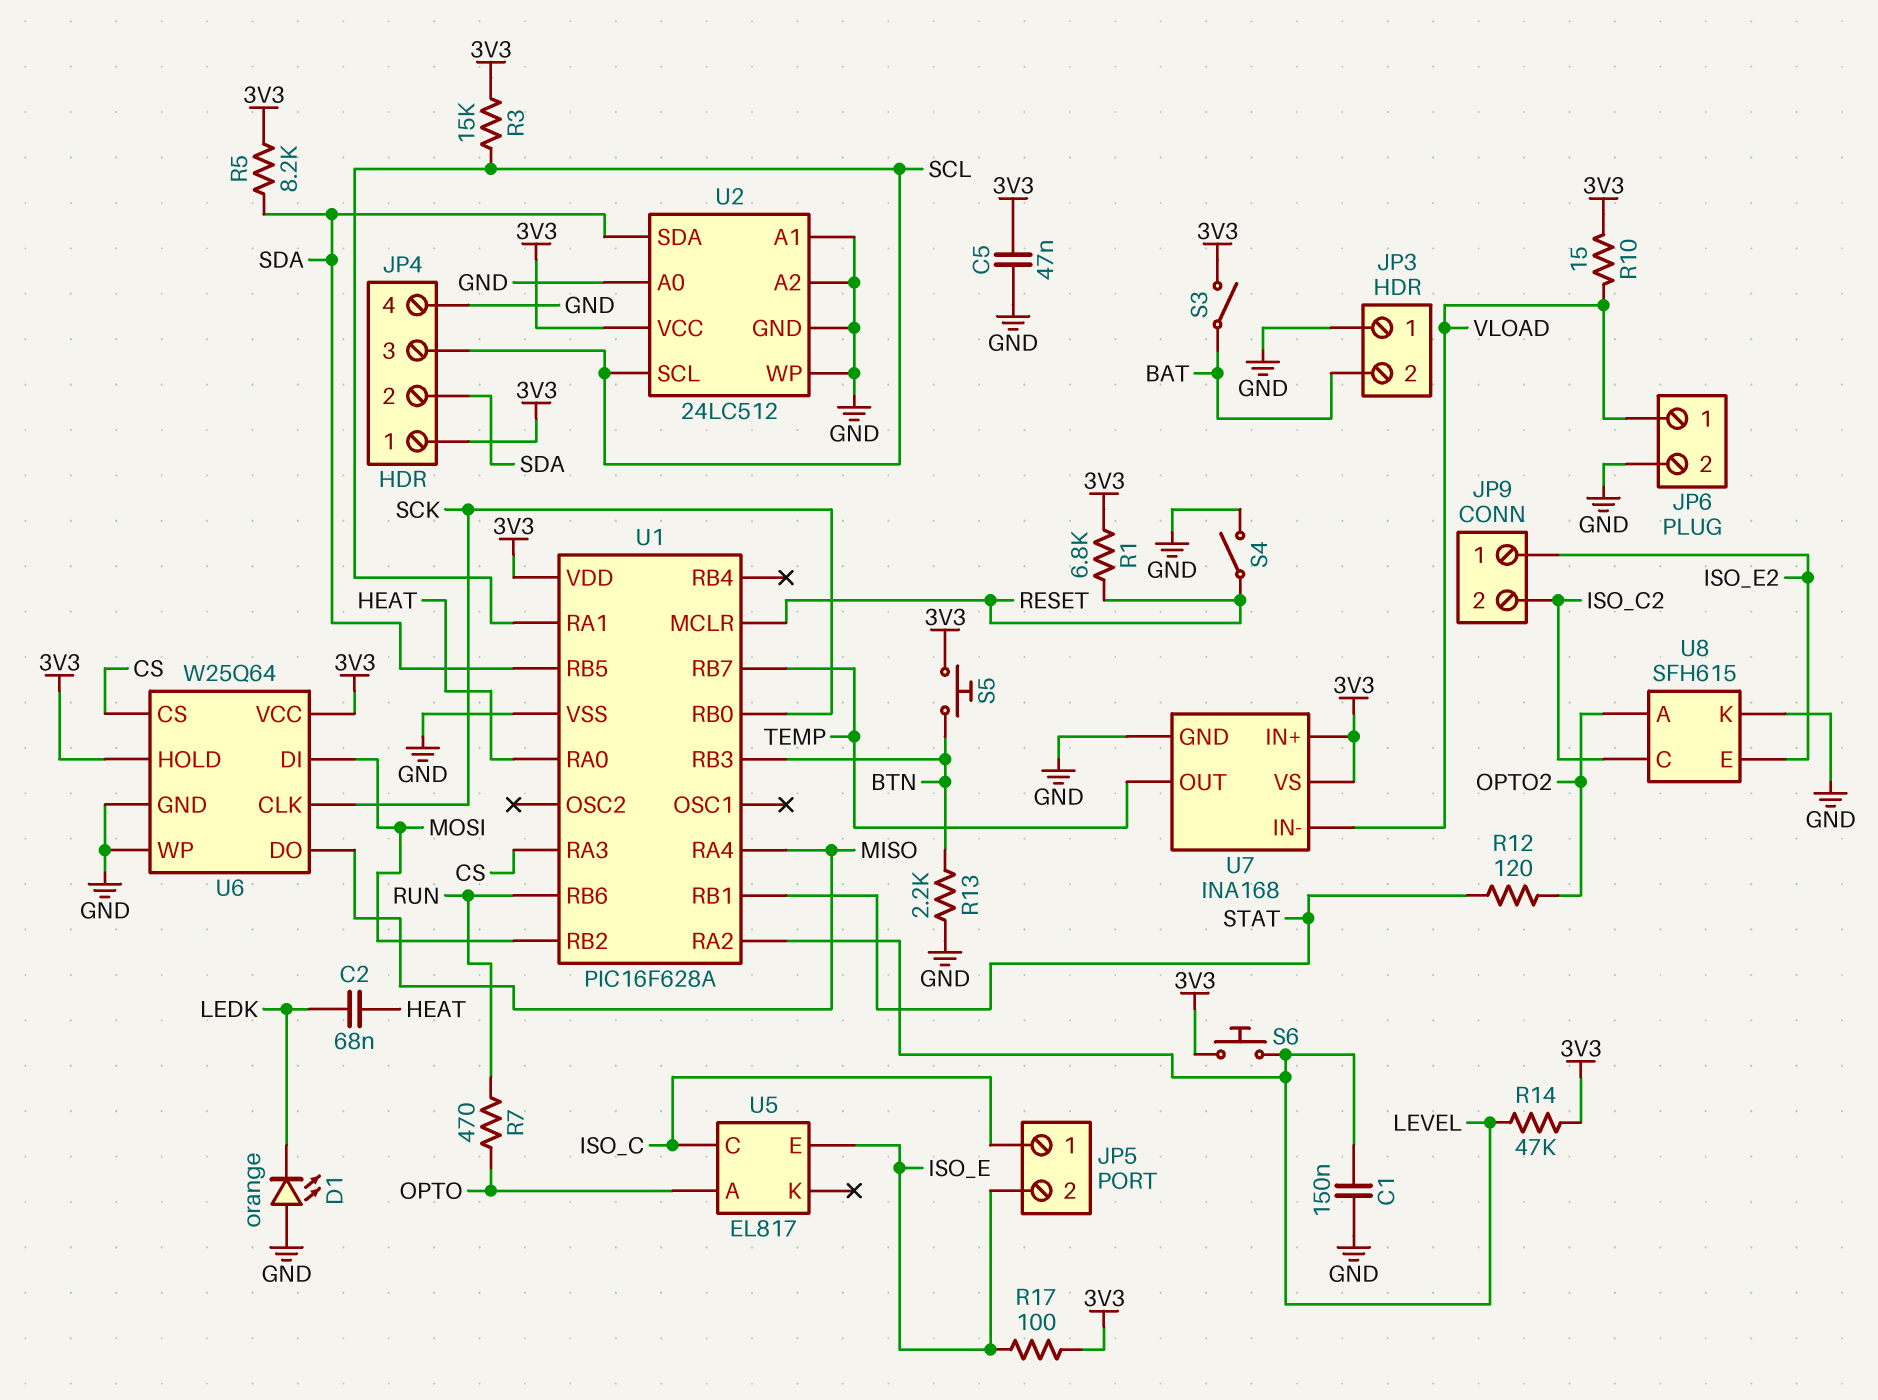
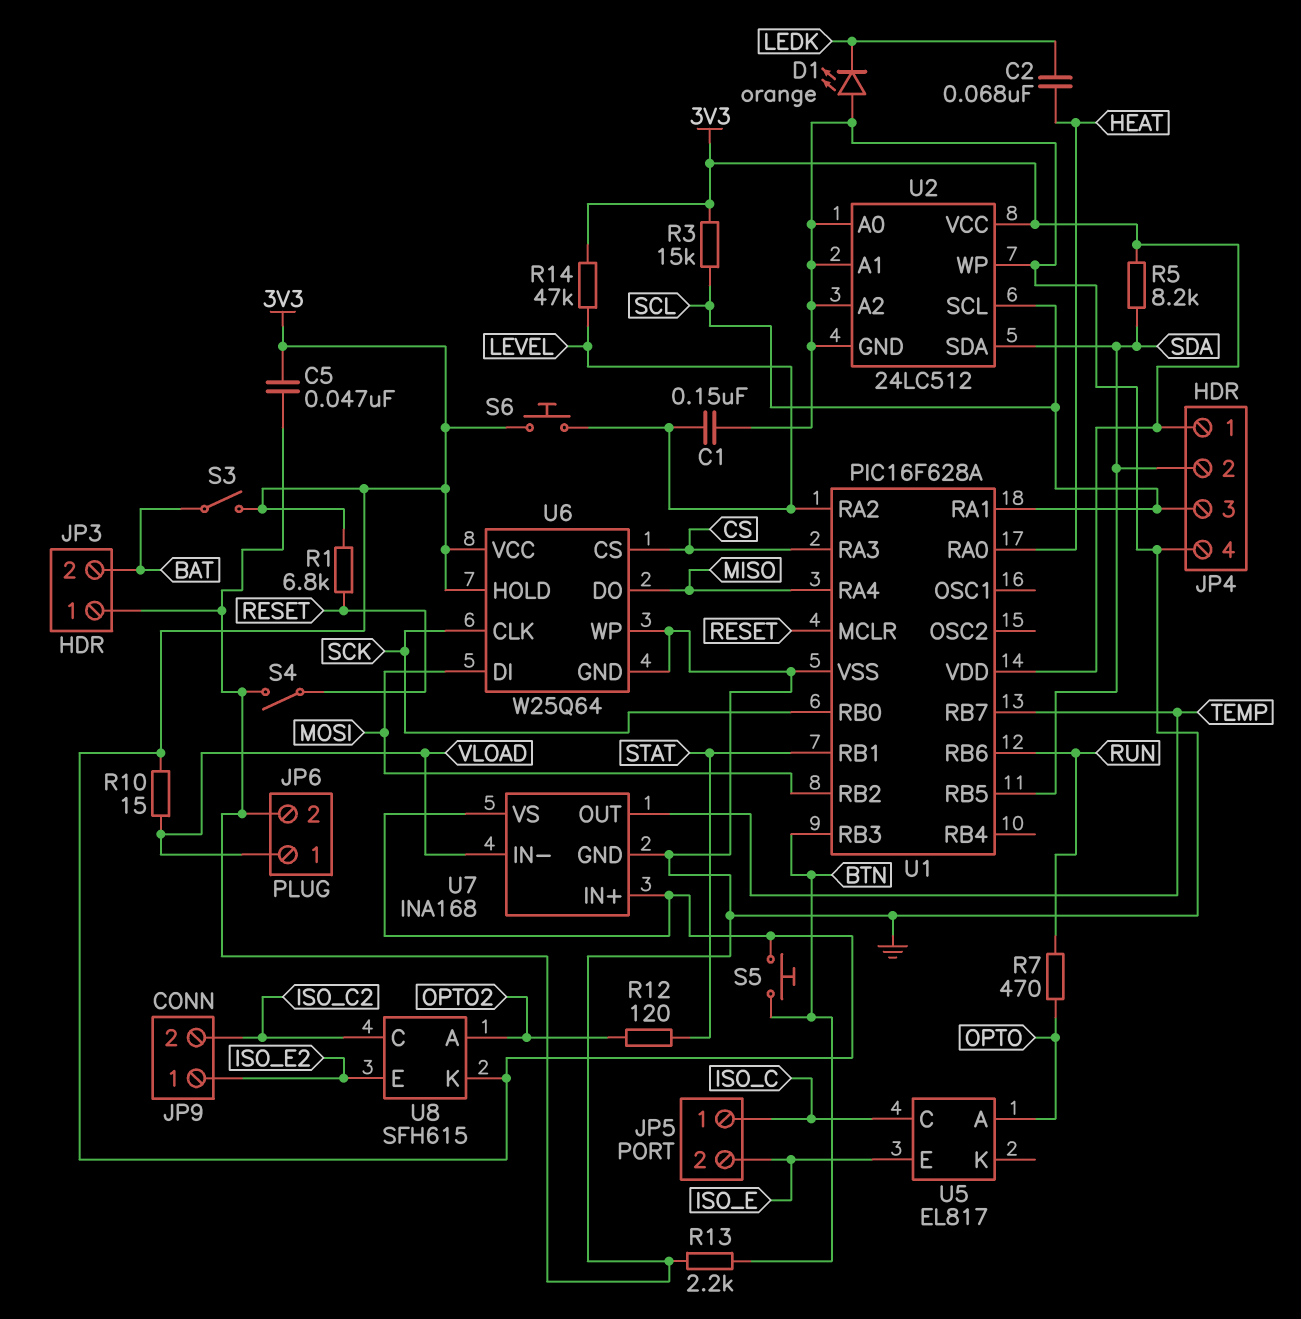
R17: 100 (3V3, ISO_E) -> none
U8 pin K: GND -> 3V3

